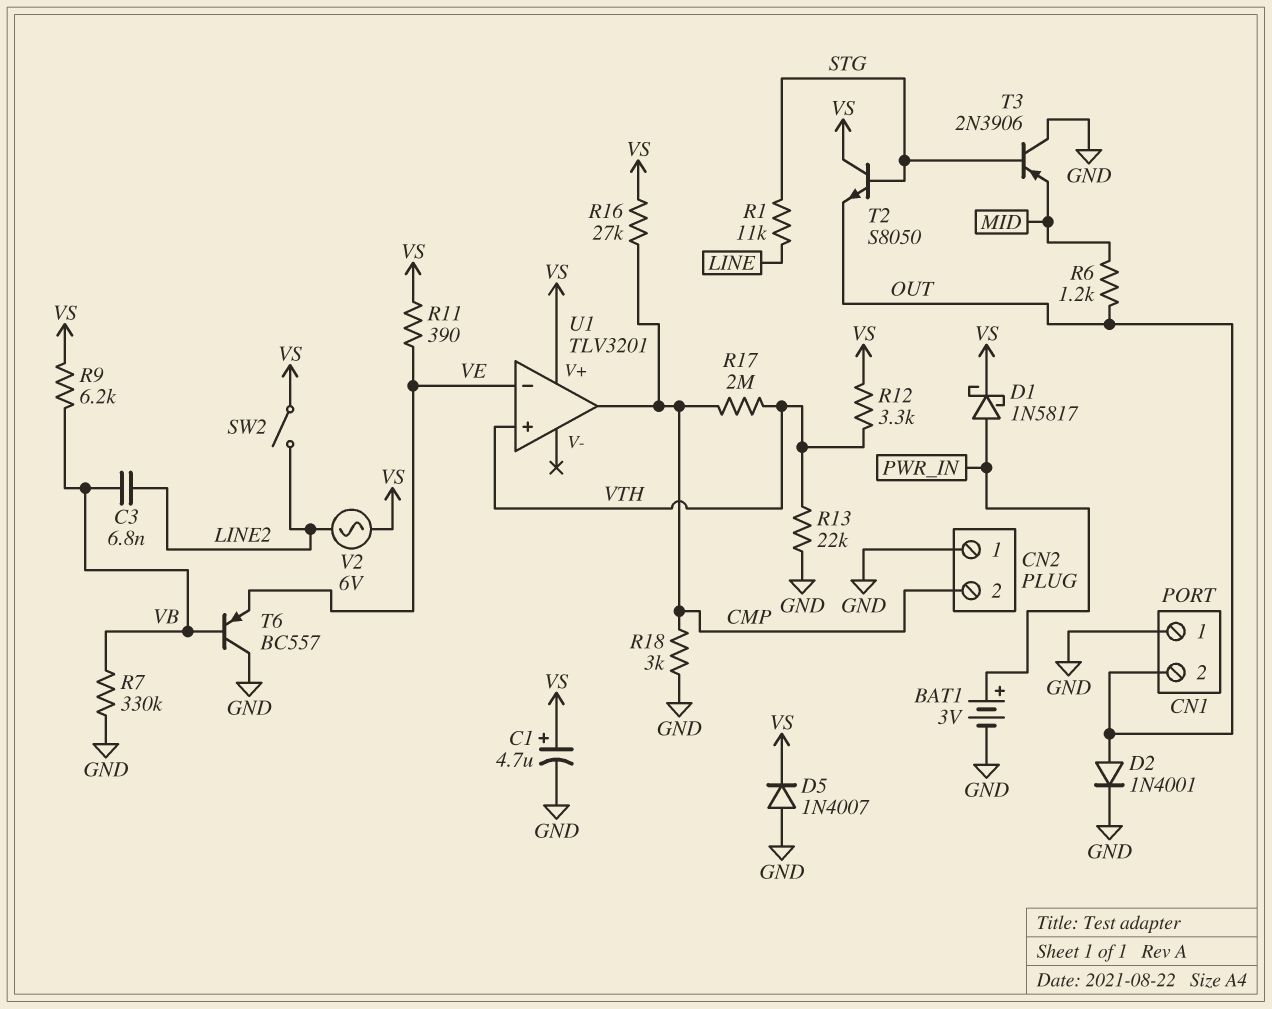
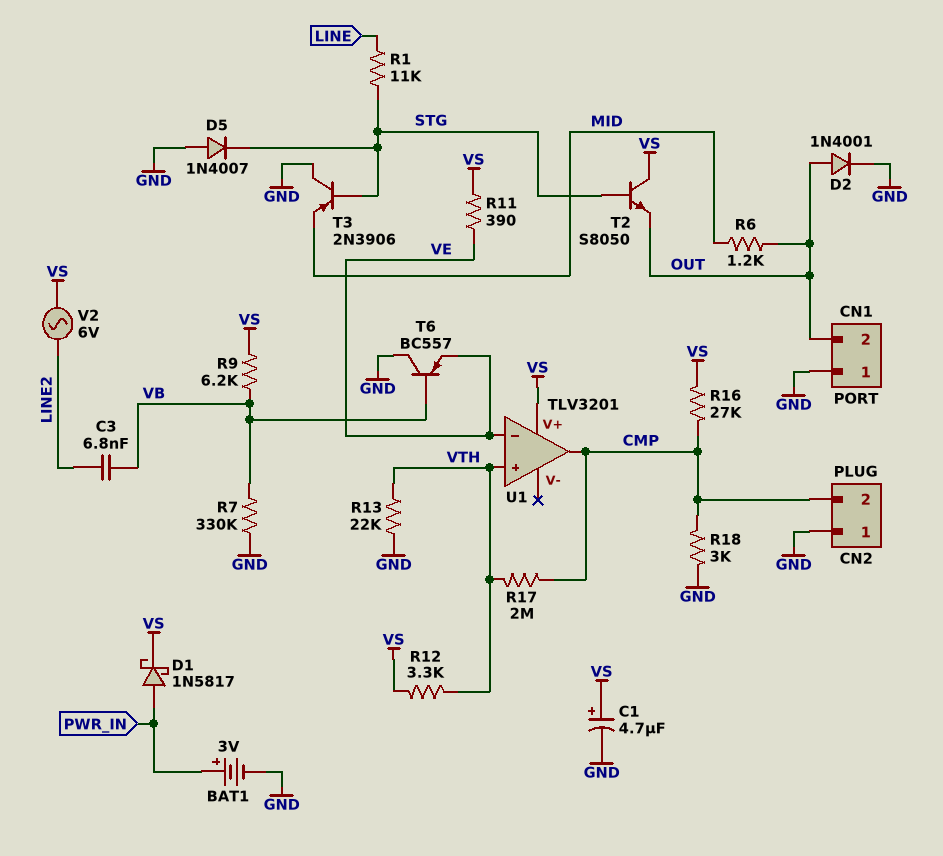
D5: diode 1N4007 (A GND, K VS) -> diode 1N4007 (A GND, K STG)
SW2: switch (LINE2, VS) -> none

